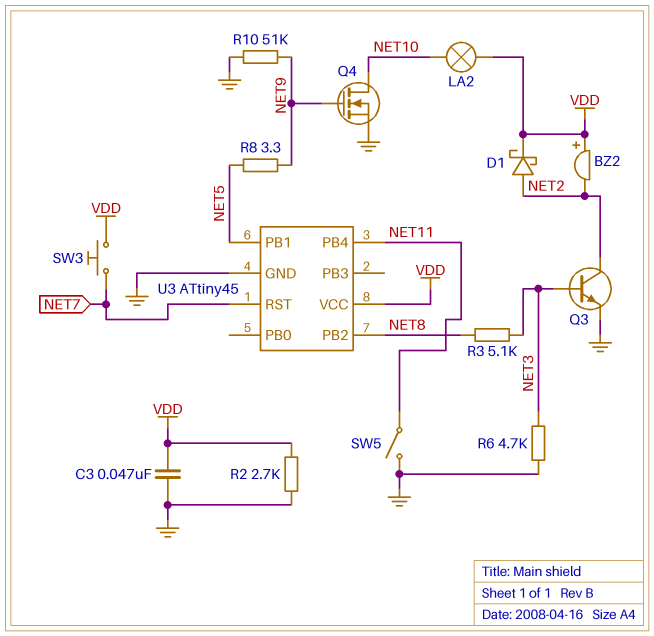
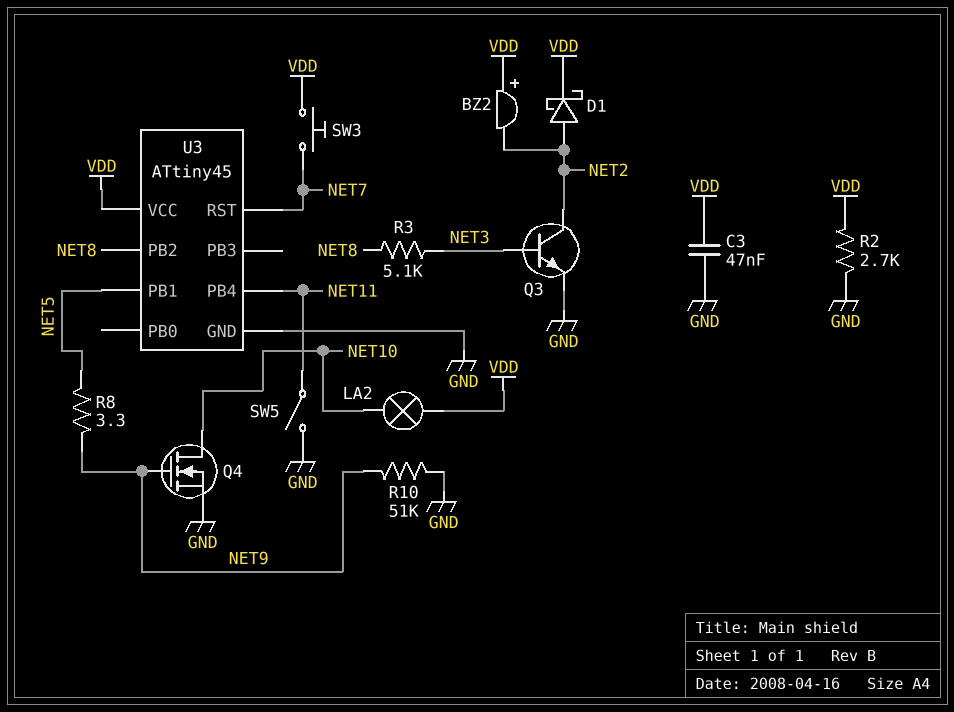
R6: 4.7k (GND, NET3) -> none

